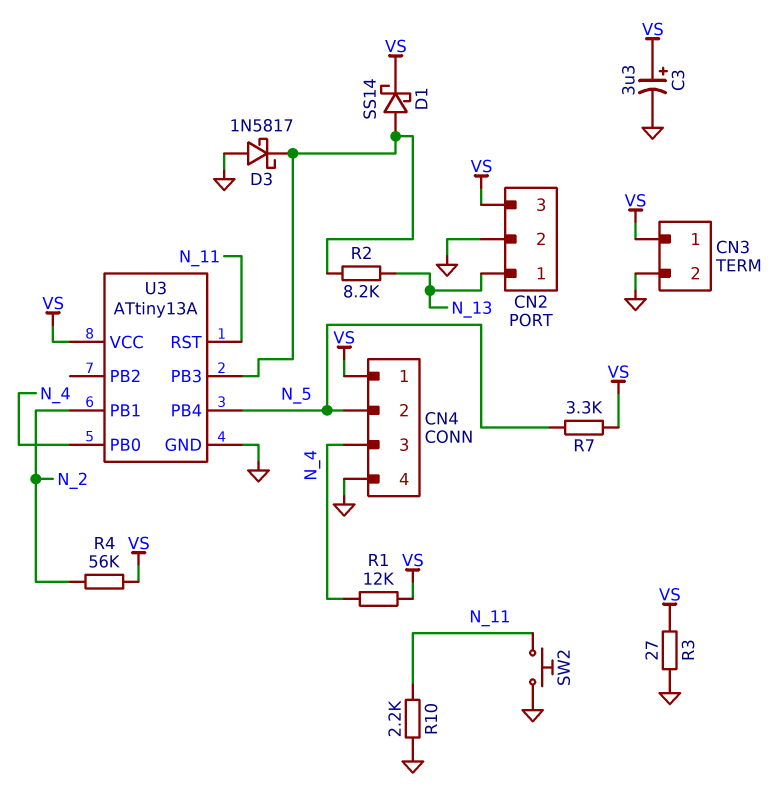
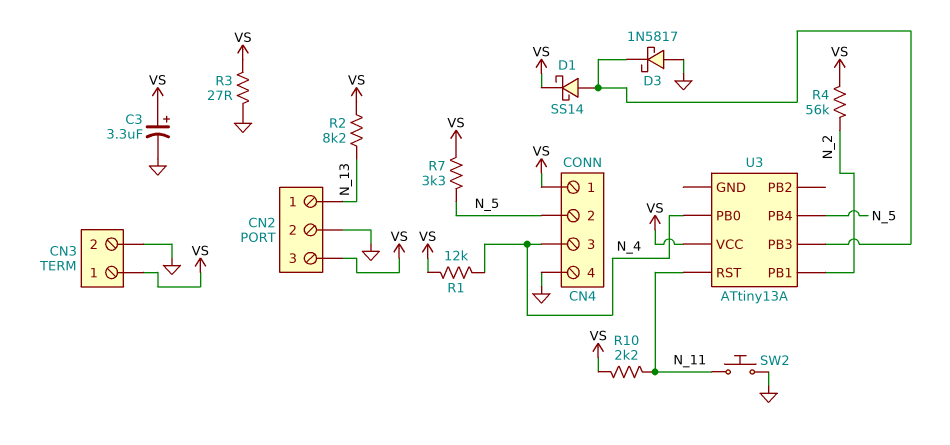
R2: 8.2k (N_13, U3/PB3) -> 8.2k (N_13, VS)
R10: 2.2k (GND, N_11) -> 2.2k (N_11, VS)
U3 pin GND: GND -> none

